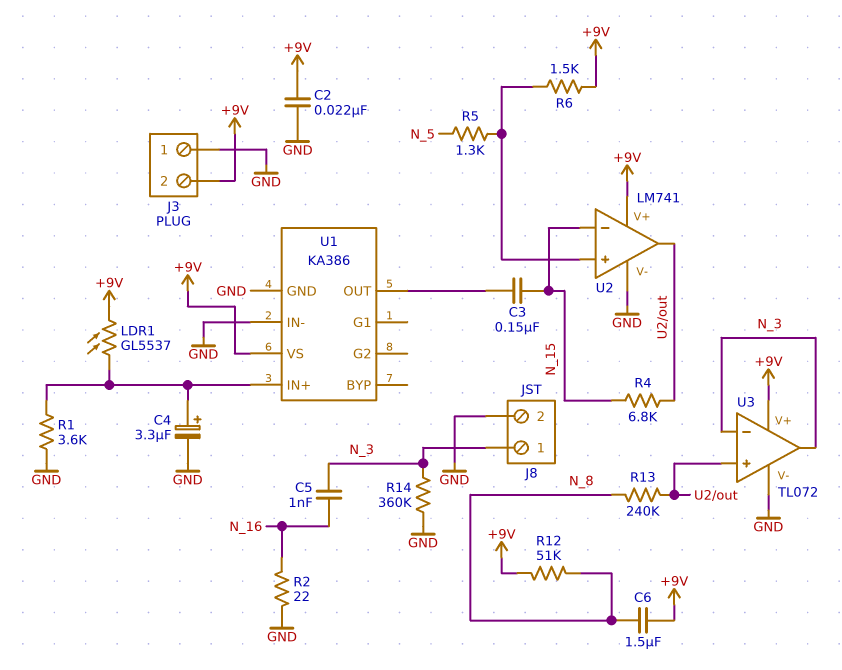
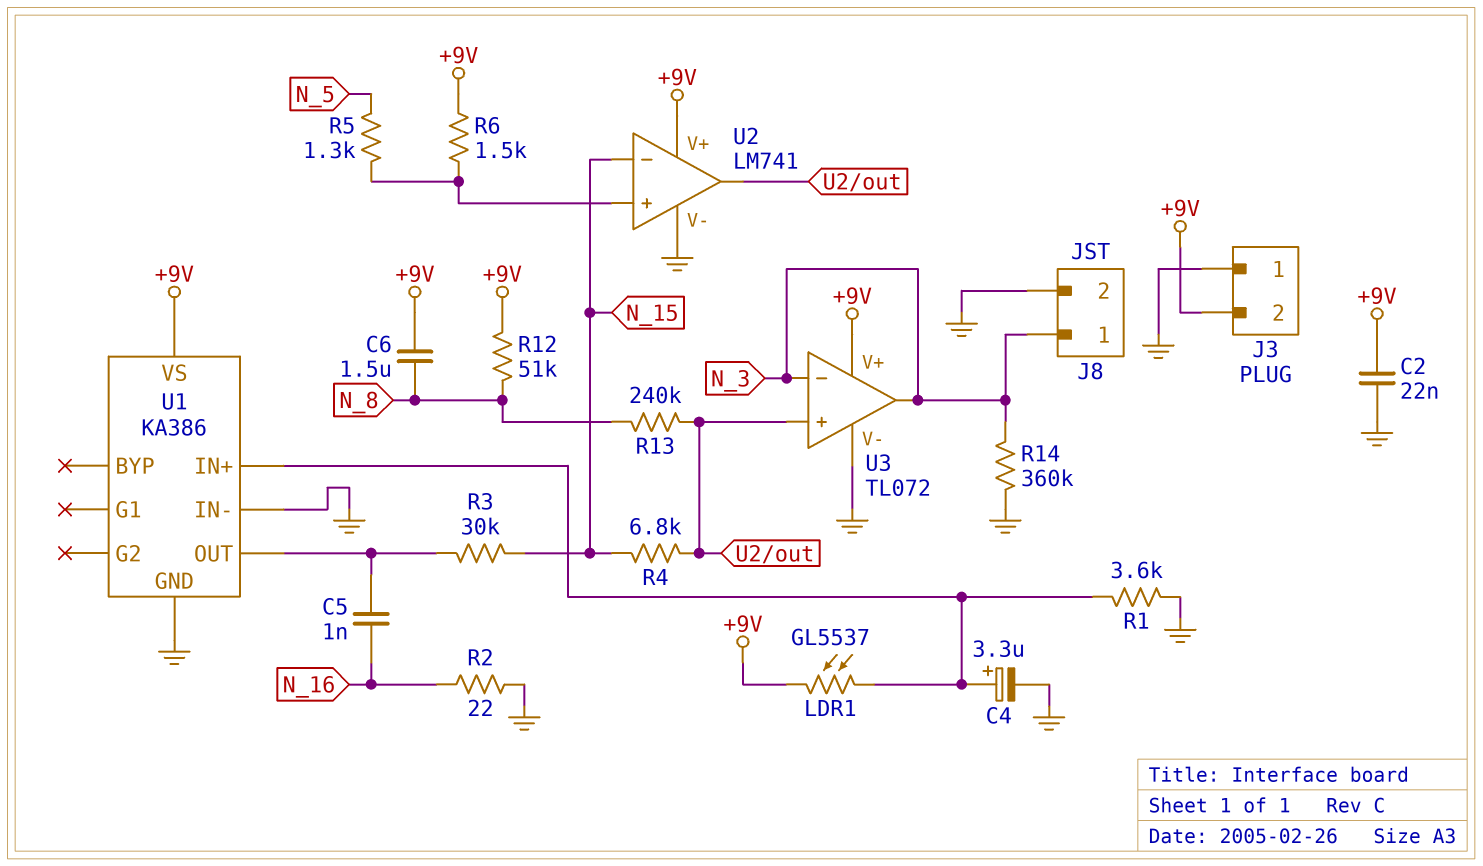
C3: 150nF (N_15, U1/OUT) -> none
C5: 1nF (N_3, N_16) -> 1nF (N_16, U1/OUT)
R3: none -> 30k (N_15, U1/OUT)

